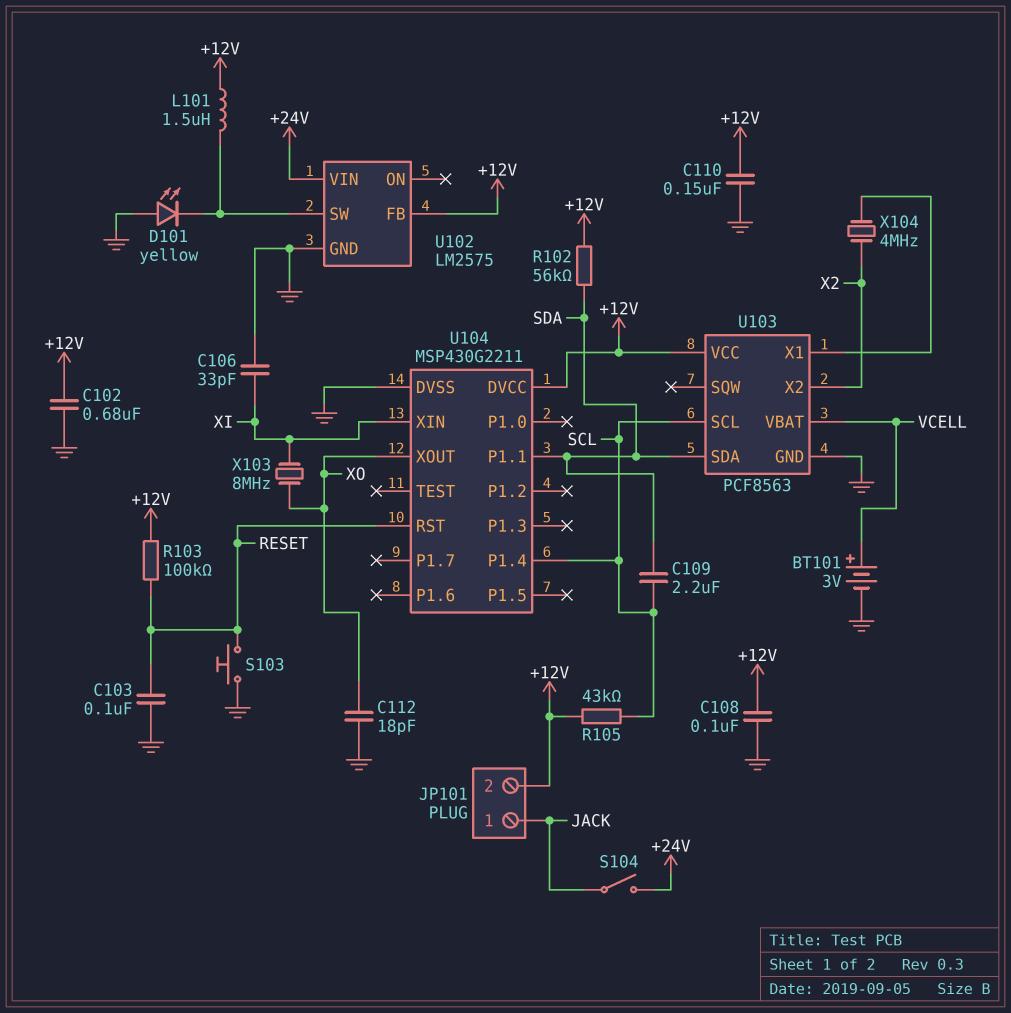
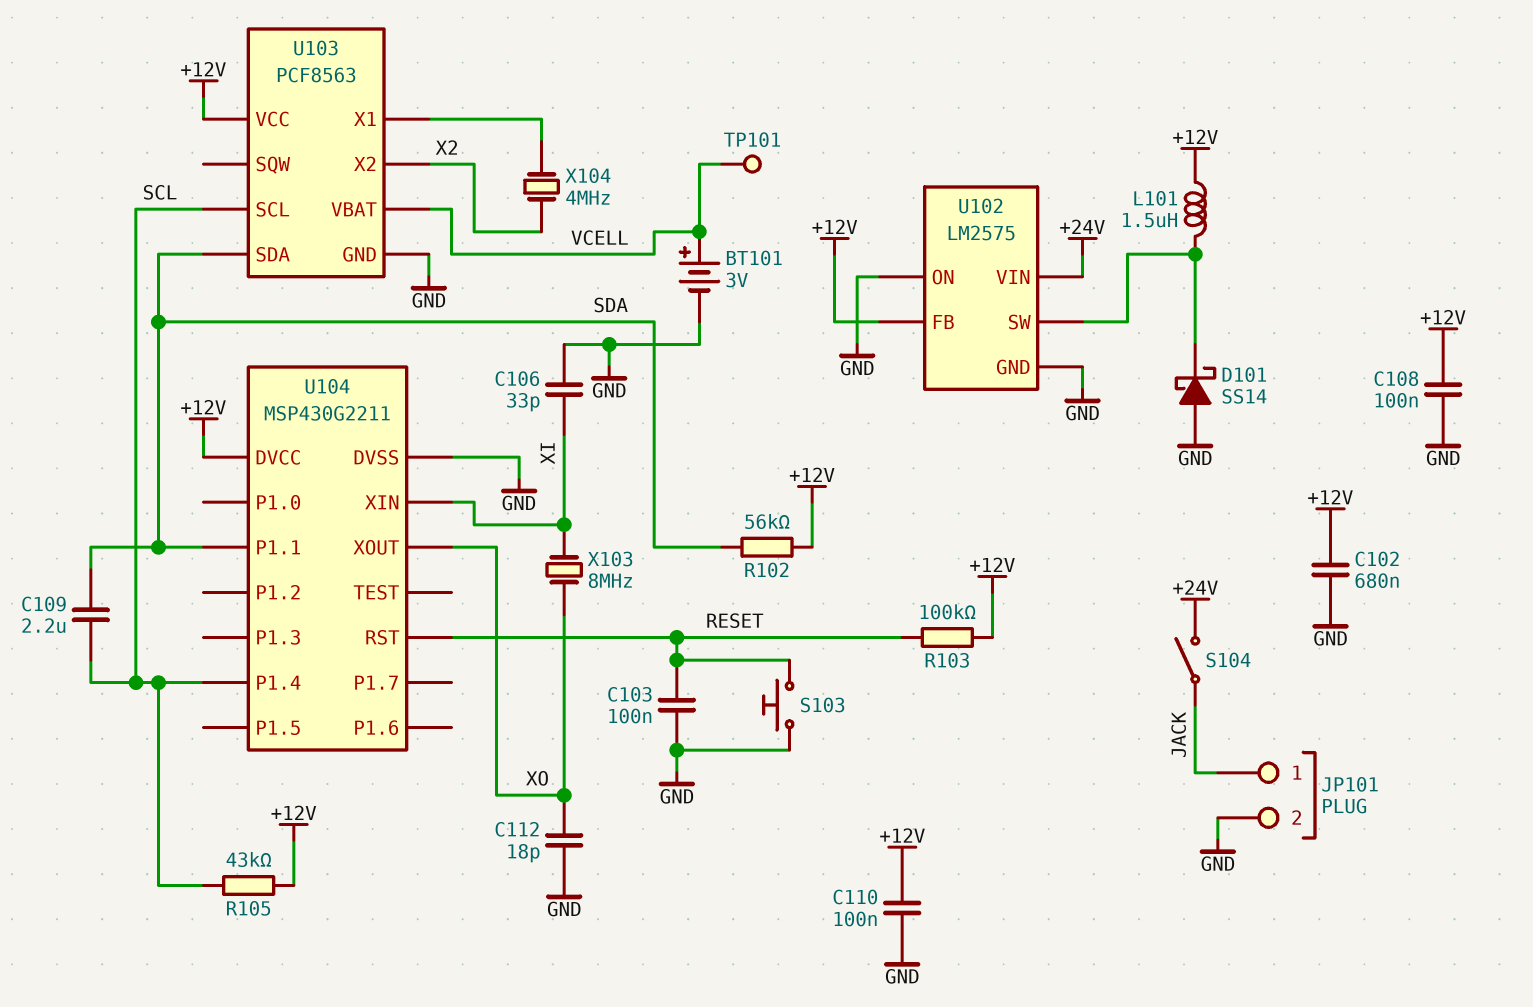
C110: 150nF (+12V, GND) -> 100nF (+12V, GND)
D101: LED yellow (A GND, K U102/SW) -> schottky SS14 (A GND, K U102/SW)
JP101 pin 2: +12V -> GND
TP101: none -> test point (VCELL)
U102 pin ON: none -> GND

